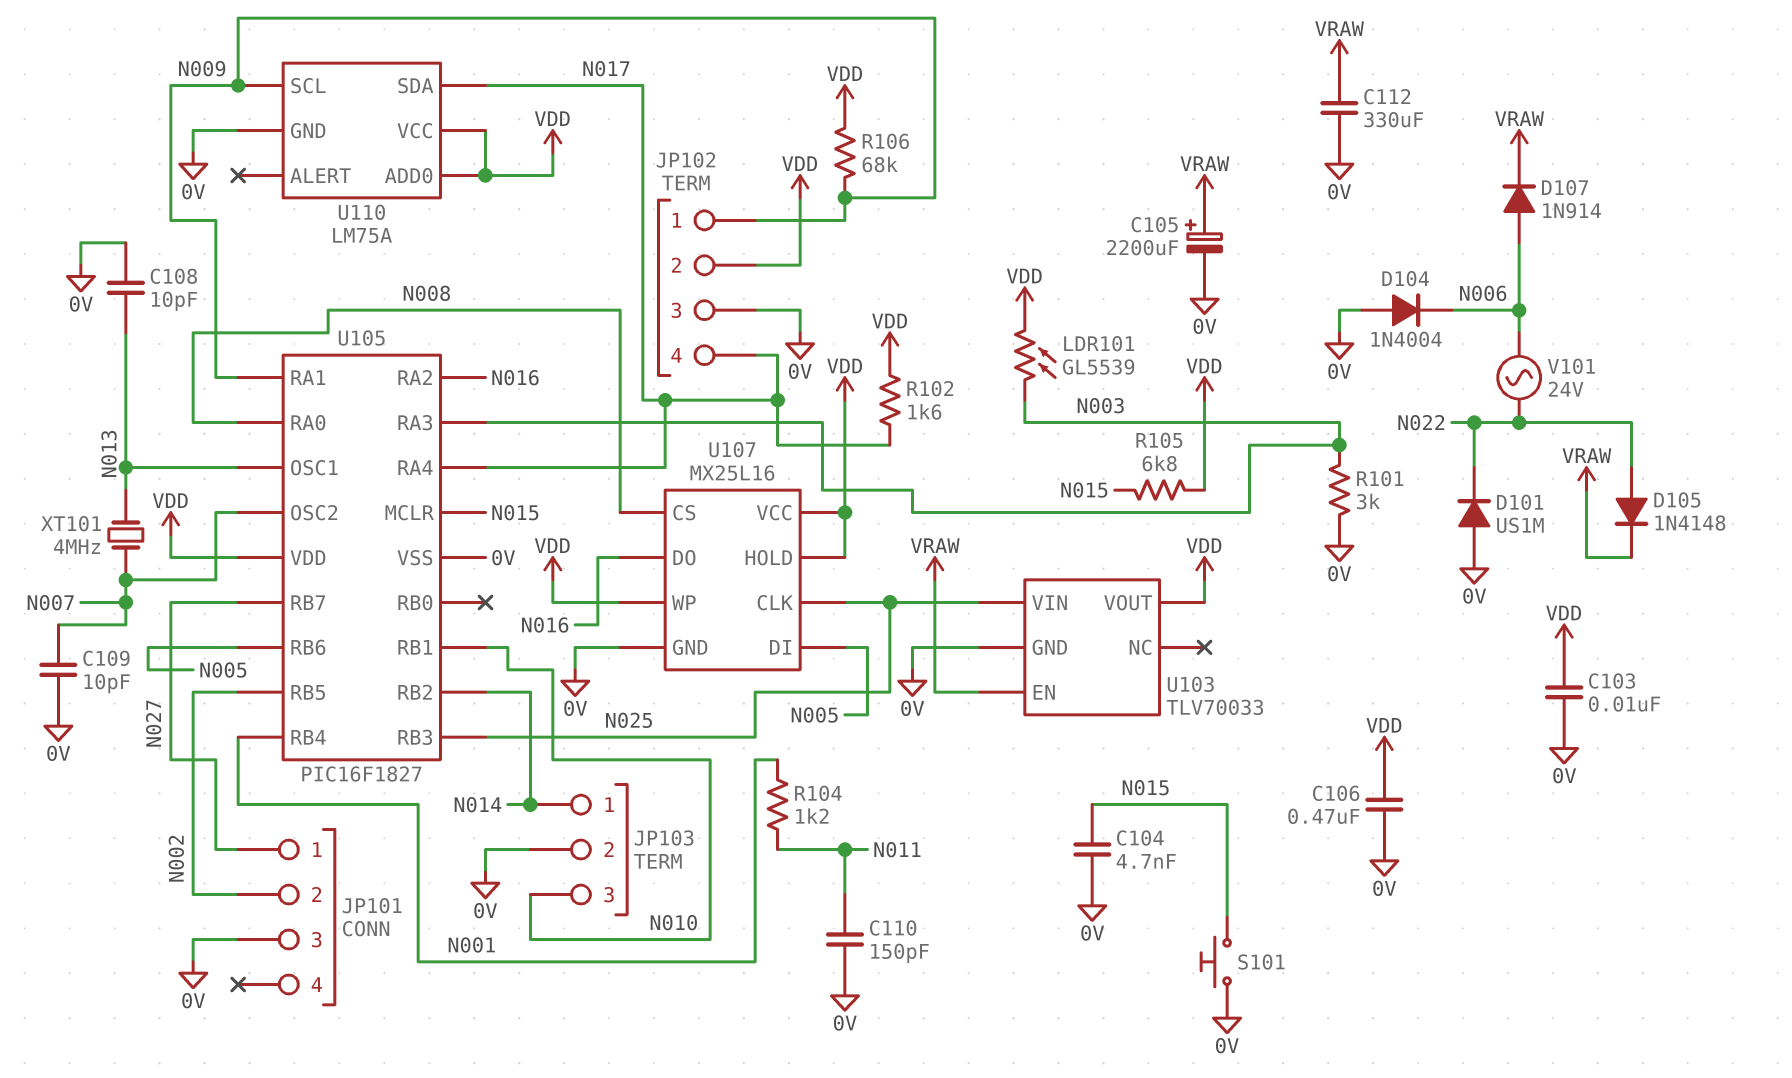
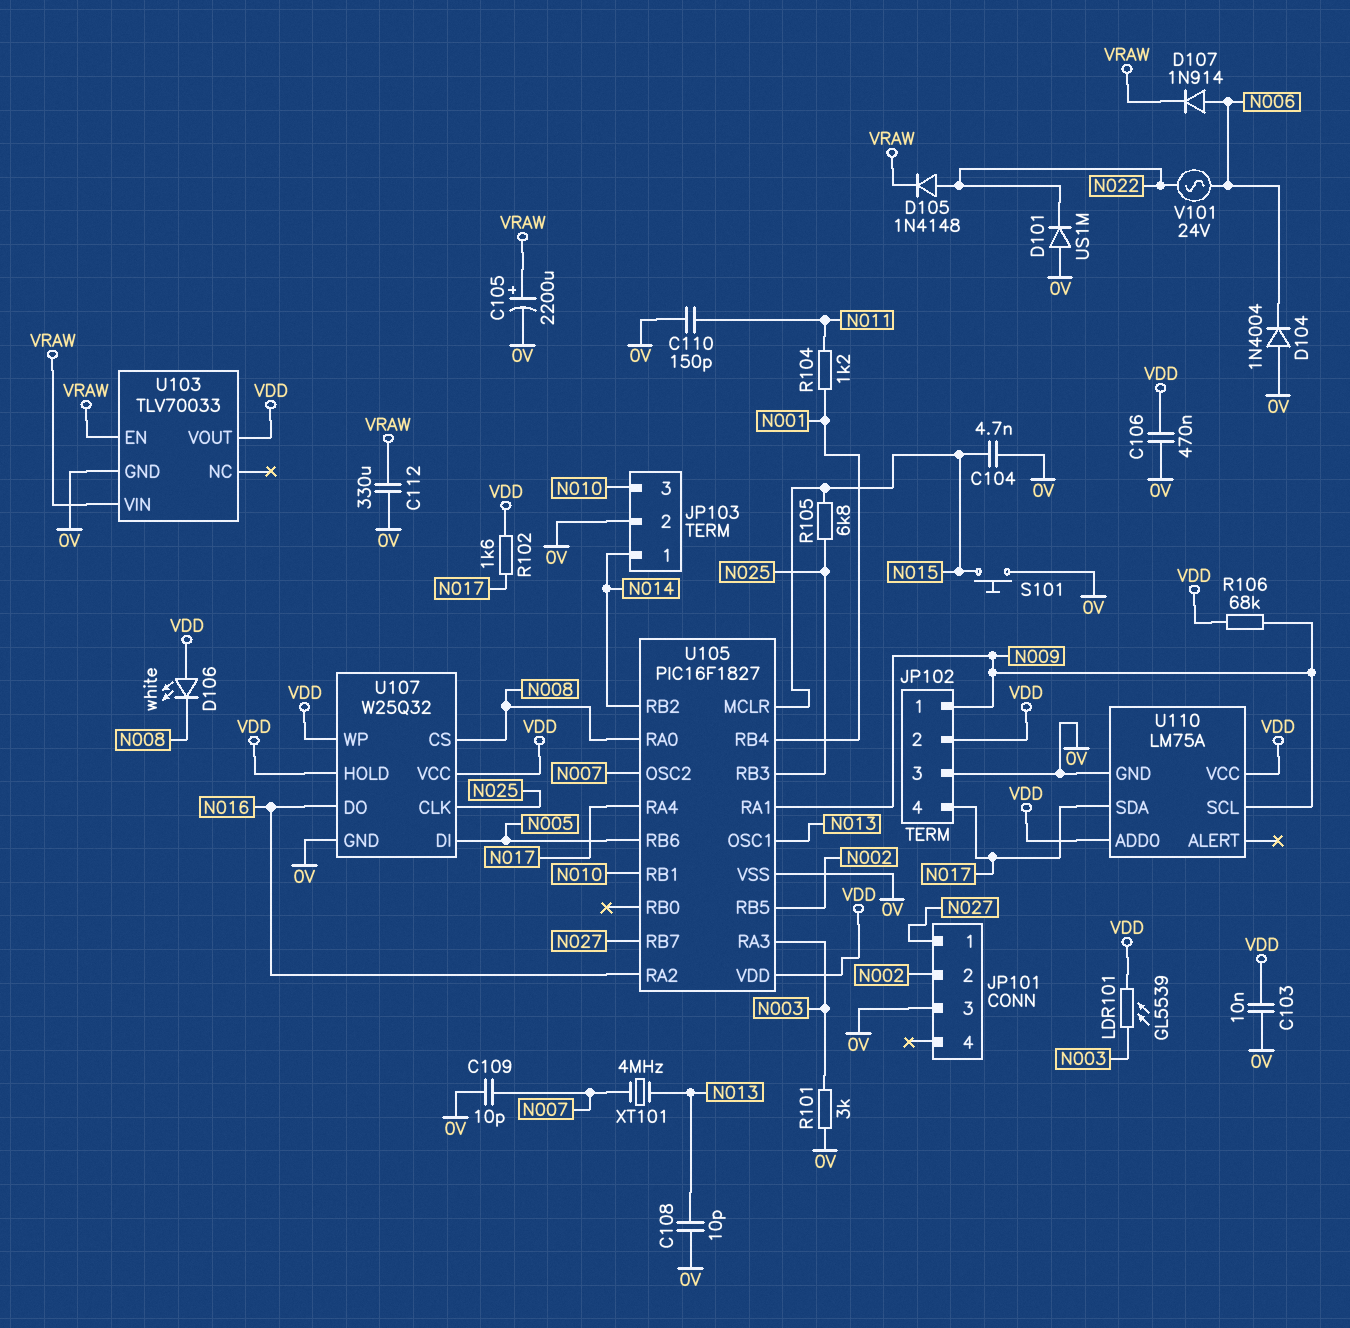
D106: none -> LED white (A VDD, K N008)
R105: 6.8k (N015, VDD) -> 6.8k (N015, N025)
U103 pin VIN: N025 -> VRAW
U107: MX25L16 -> W25Q32

